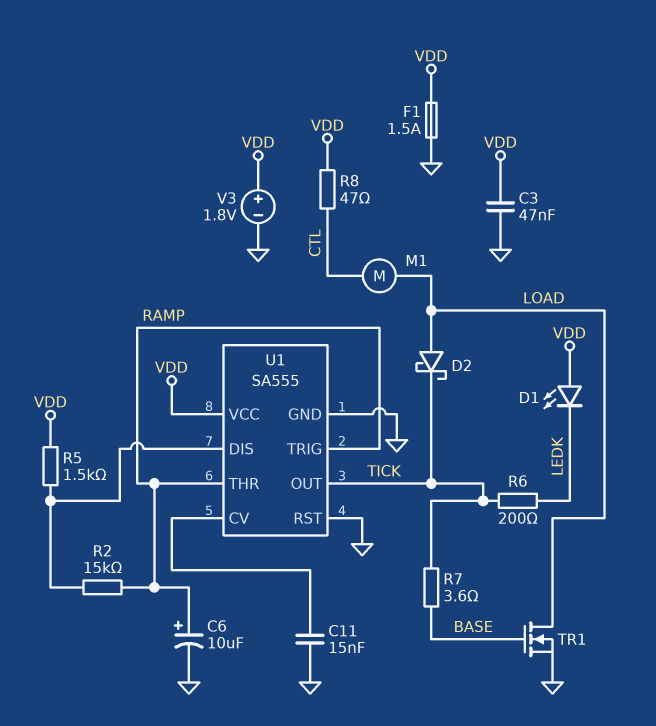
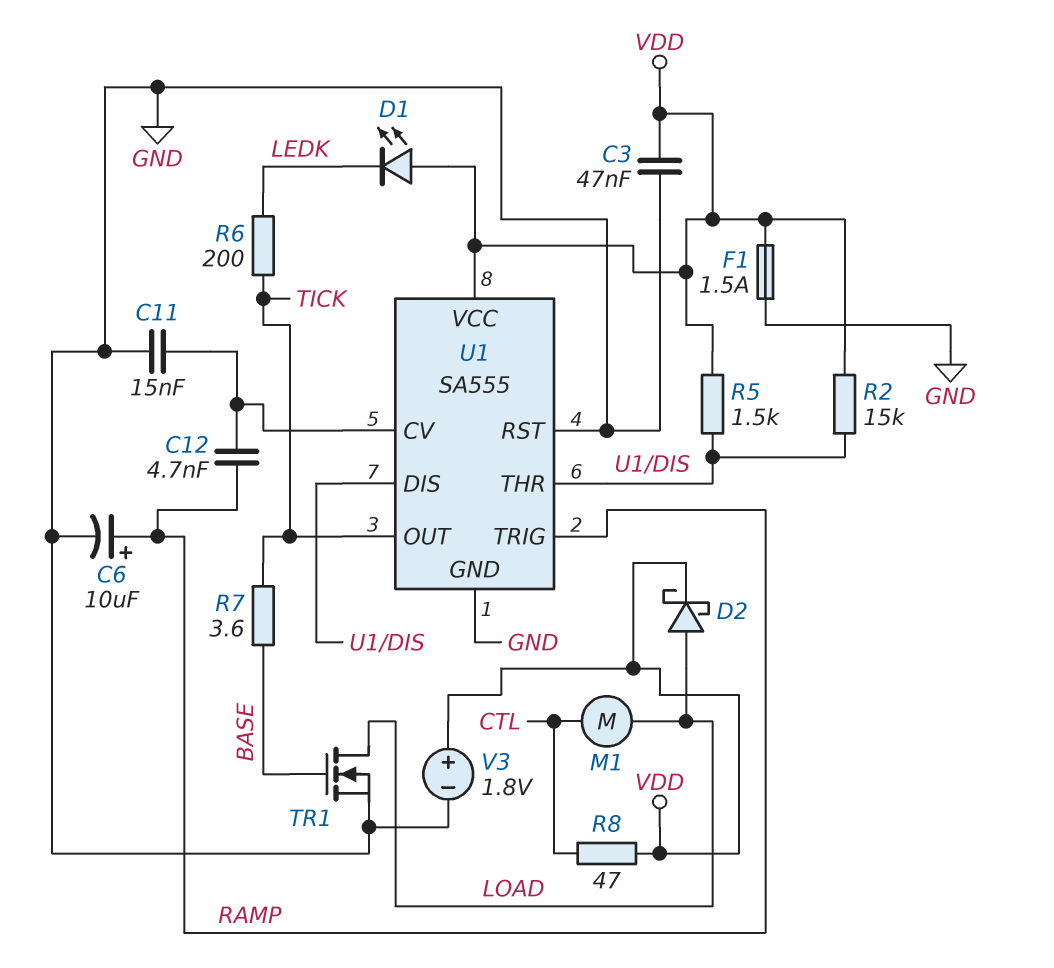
C12: none -> 4.7nF (RAMP, U1/CV)
D2: schottky (A LOAD, K TICK) -> schottky (A LOAD, K VDD)
R2: 15k (RAMP, U1/DIS) -> 15k (U1/DIS, VDD)
U1 pin THR: RAMP -> U1/DIS

